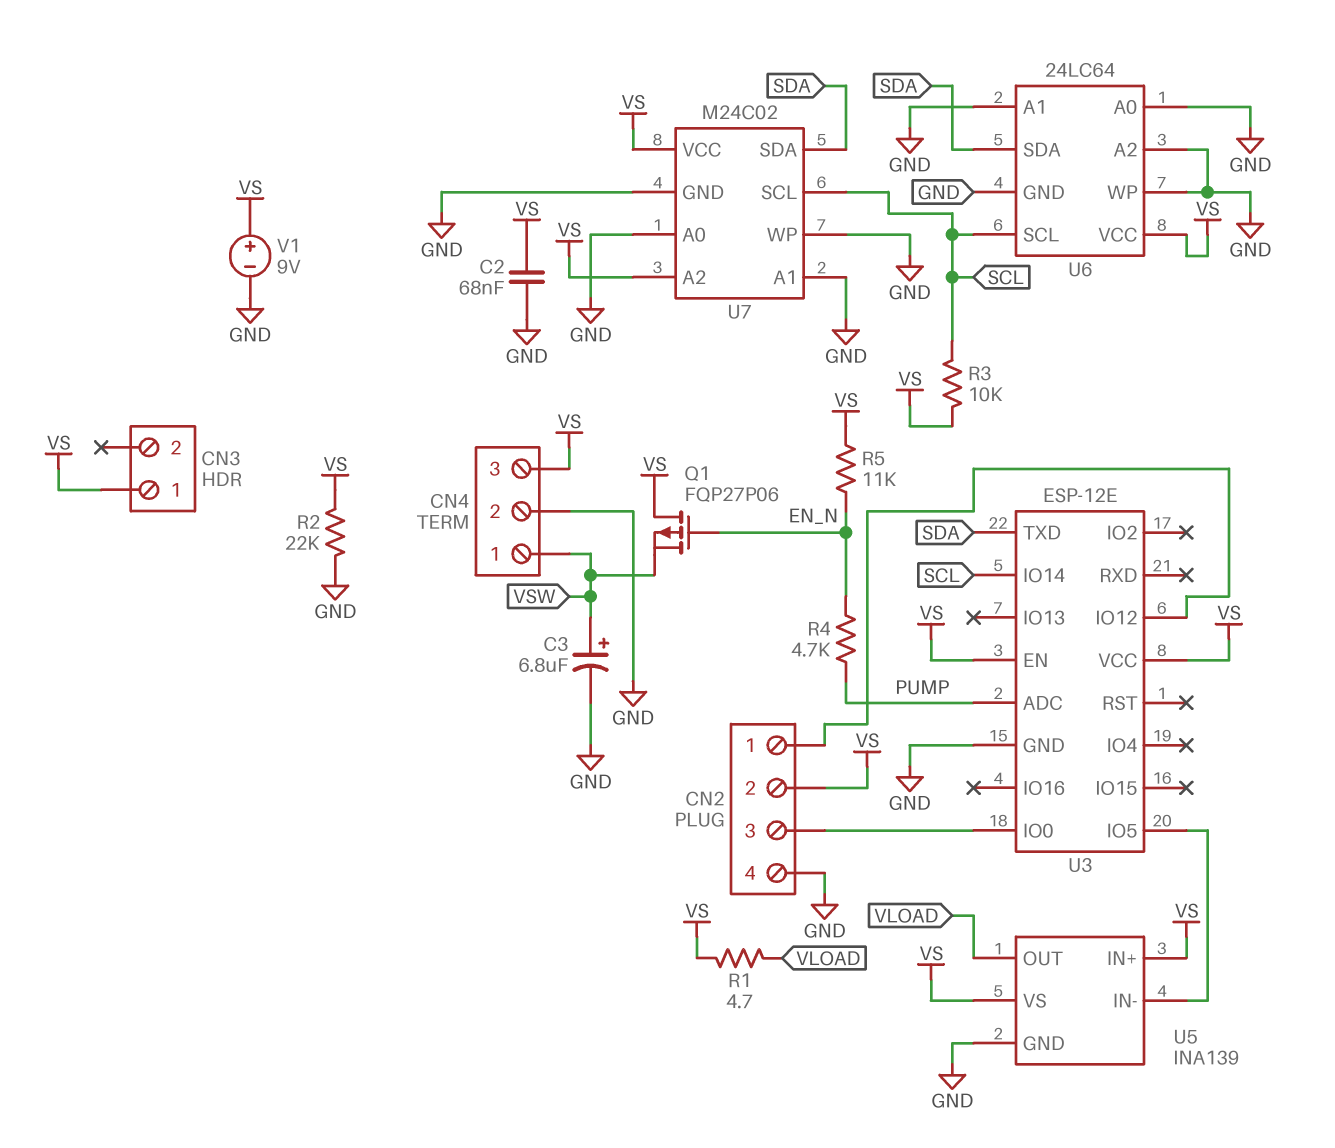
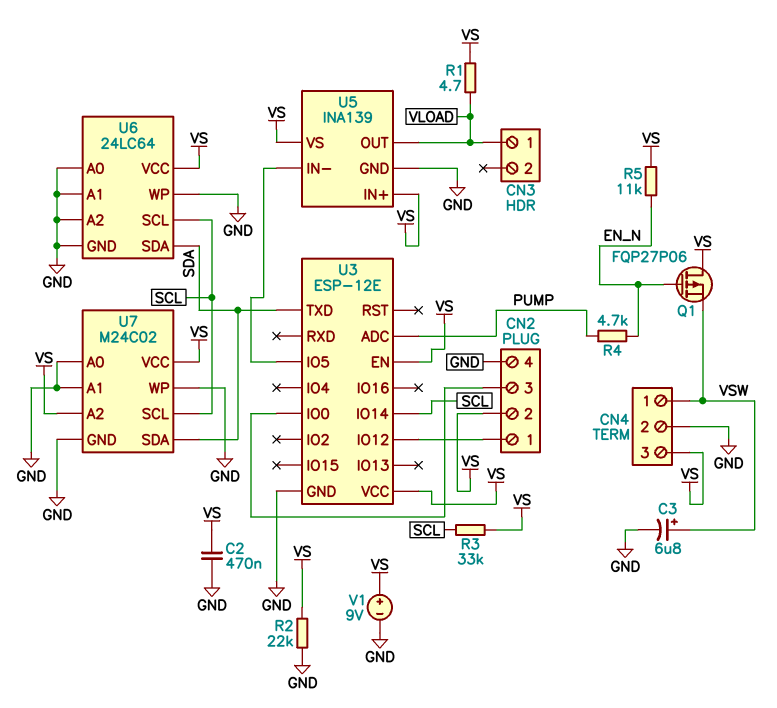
C2: 68nF (GND, VS) -> 470nF (GND, VS)
CN3 pin 1: VS -> VLOAD
R3: 10k (SCL, VS) -> 33k (SCL, VS)

